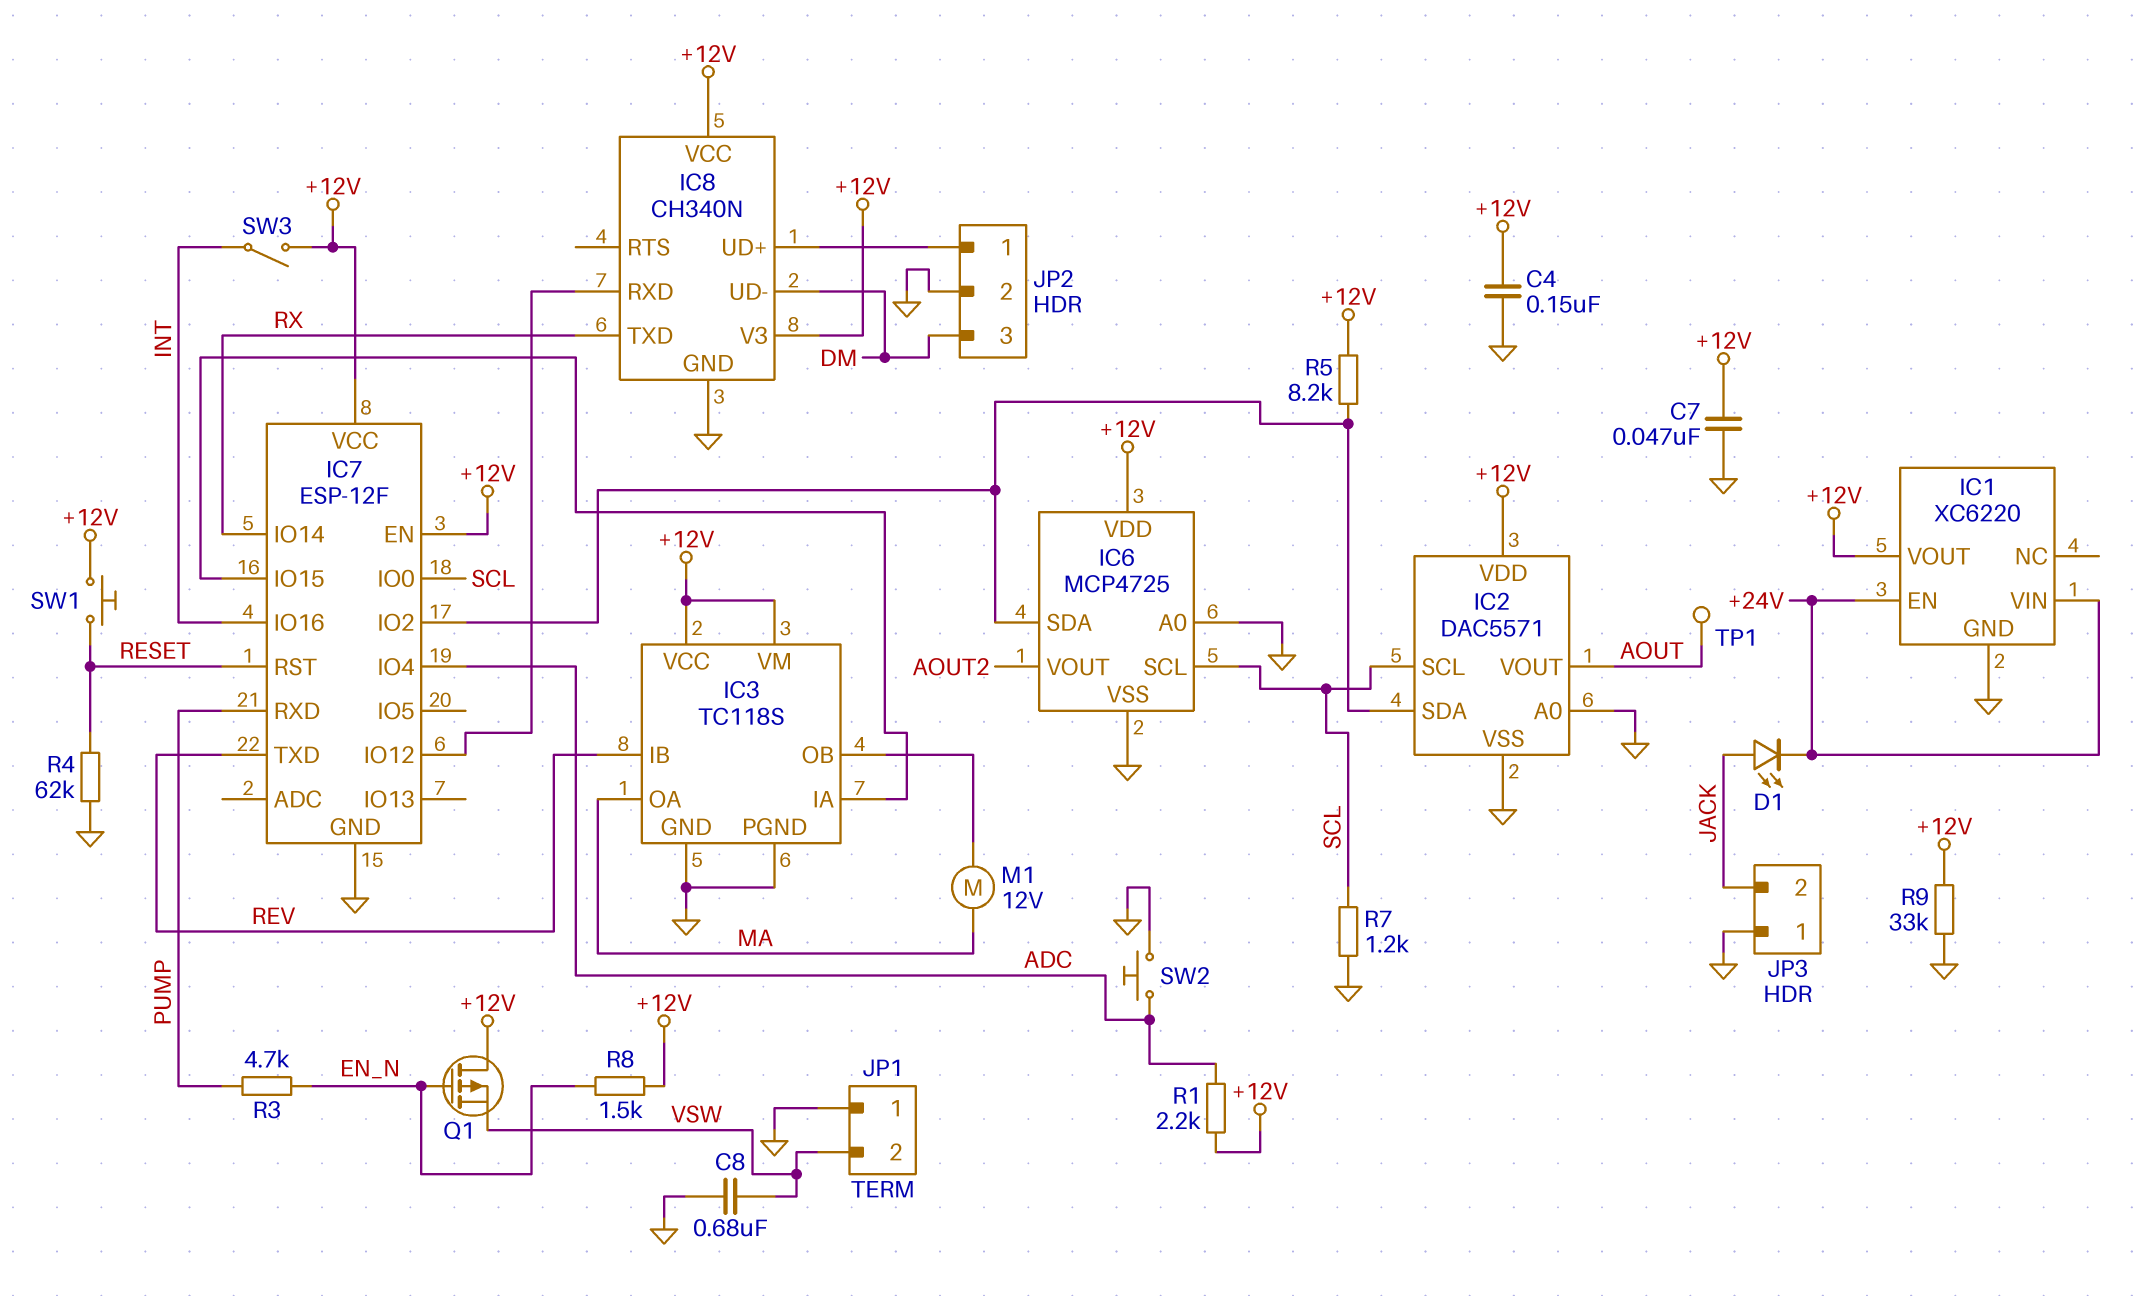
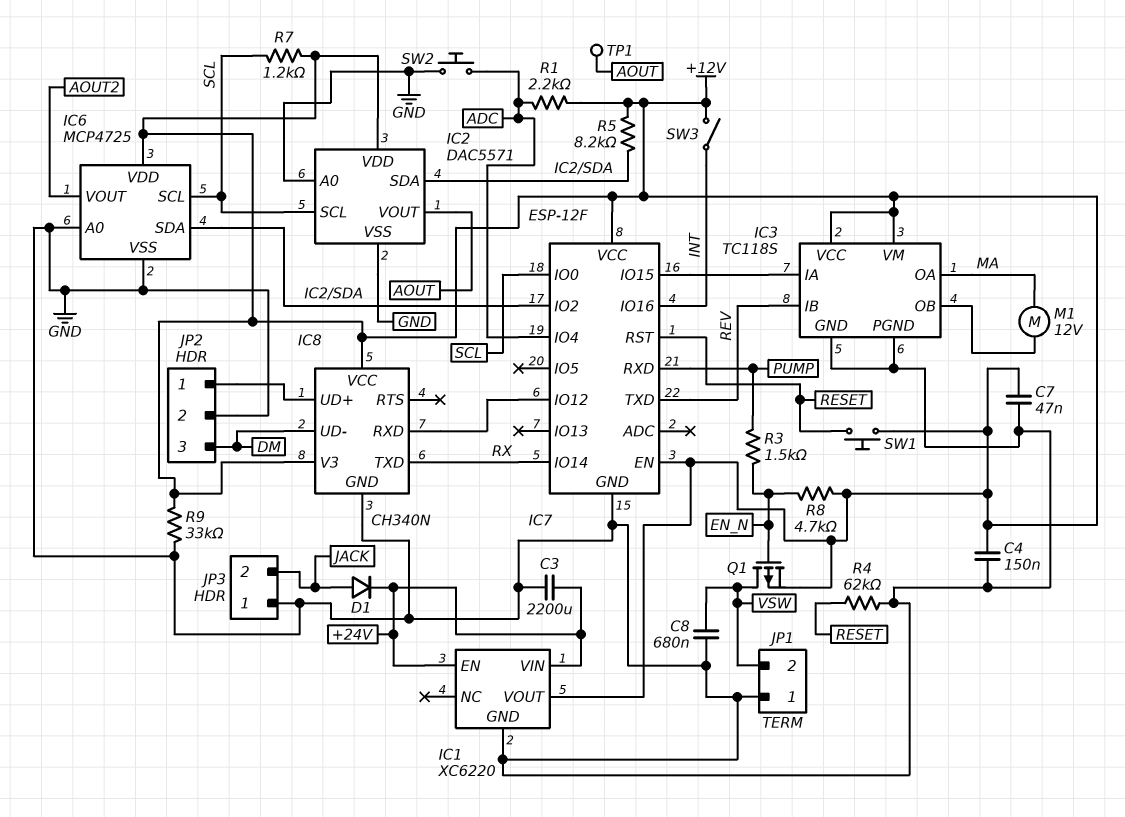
C3: none -> 2200uF (+24V, GND)
D1: LED (A JACK, K +24V) -> diode (A JACK, K +24V)
Q1: PMOS (G EN_N, D +12V, S VSW) -> PMOS (G EN_N, D VSW, S +12V)
R3: 4.7k (EN_N, PUMP) -> 1.5k (EN_N, PUMP)
R7: 1.2k (GND, SCL) -> 1.2k (+12V, SCL)
R8: 1.5k (+12V, EN_N) -> 4.7k (+12V, EN_N)

